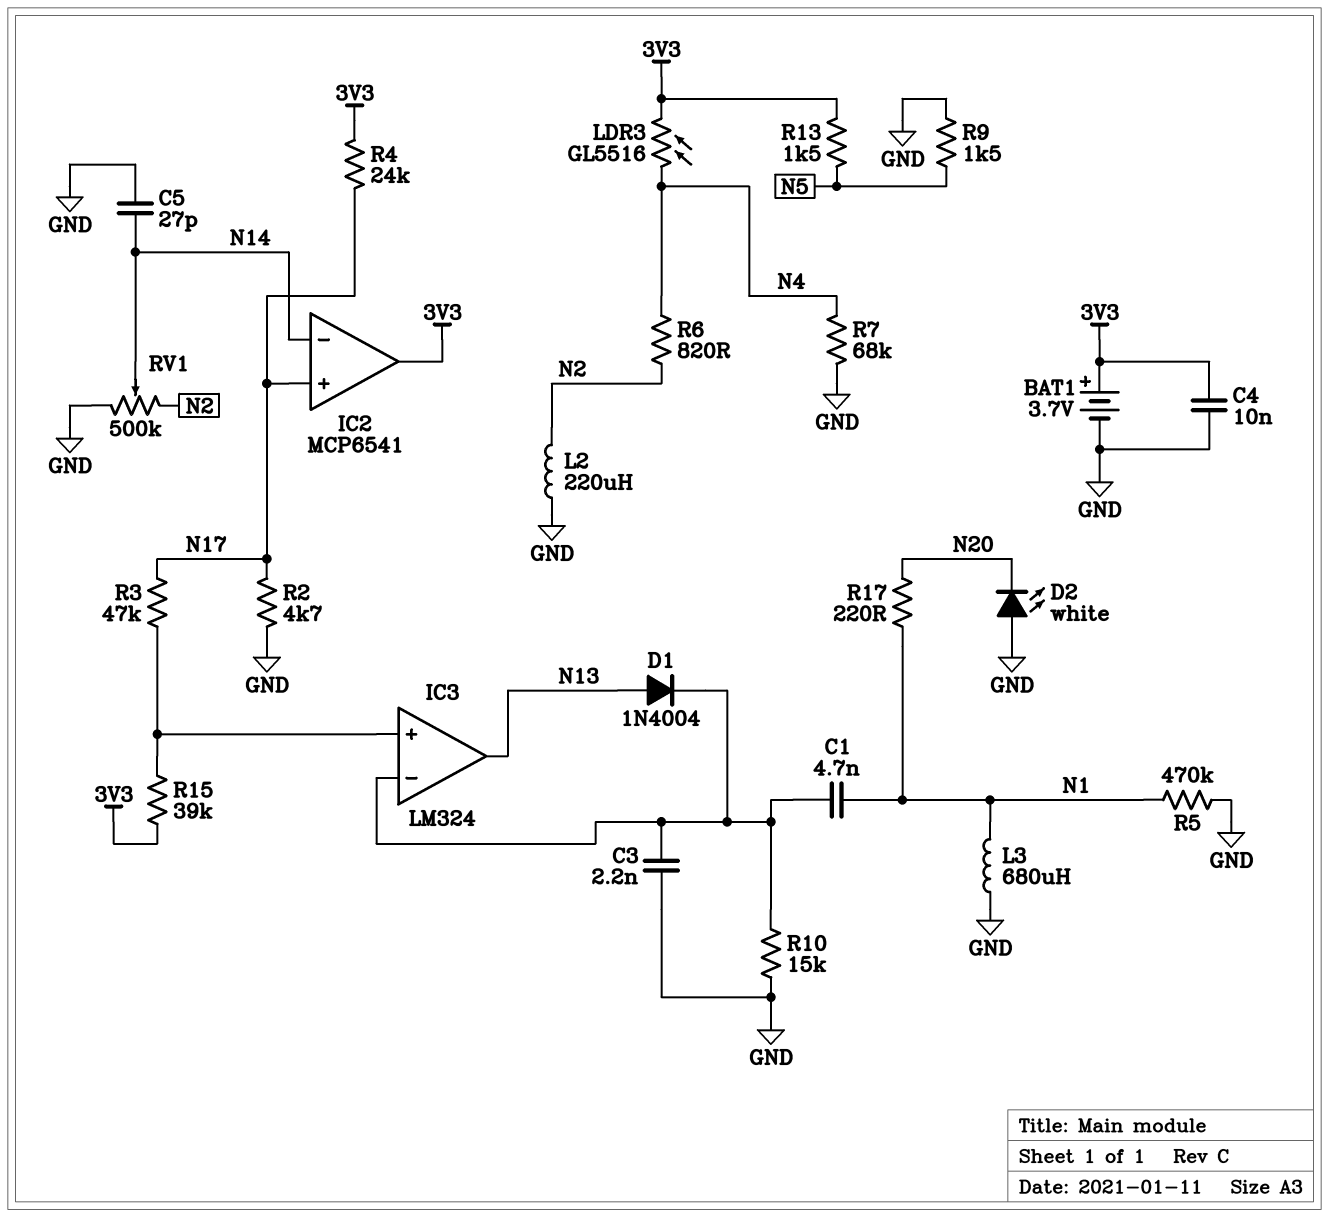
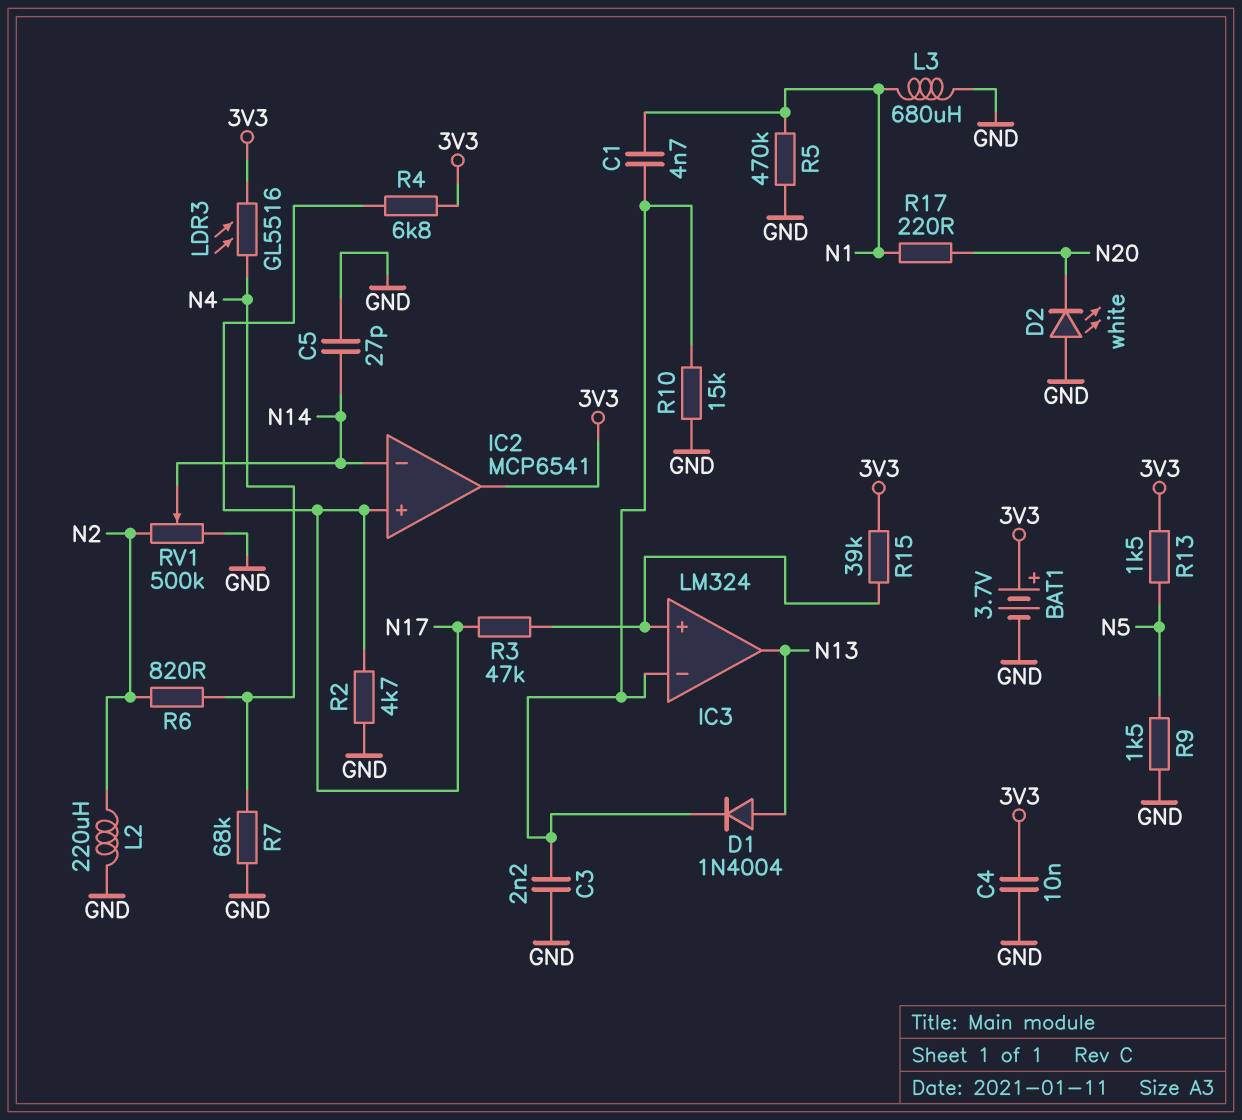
R4: 24k (3V3, N17) -> 6.8k (3V3, N17)

